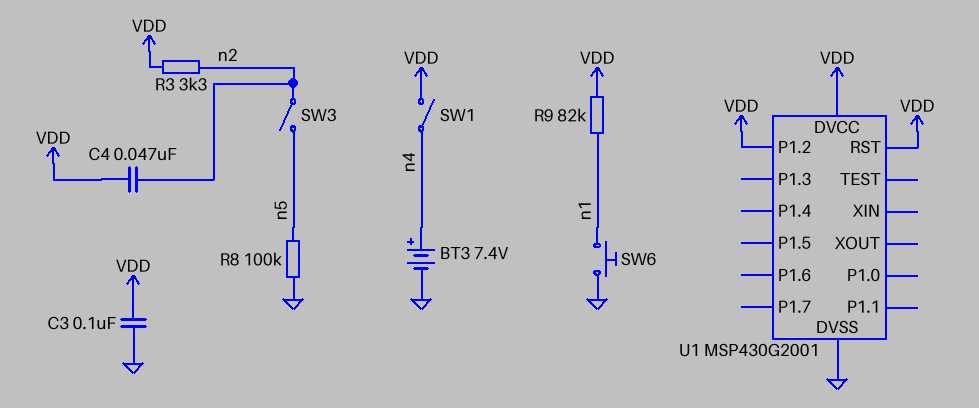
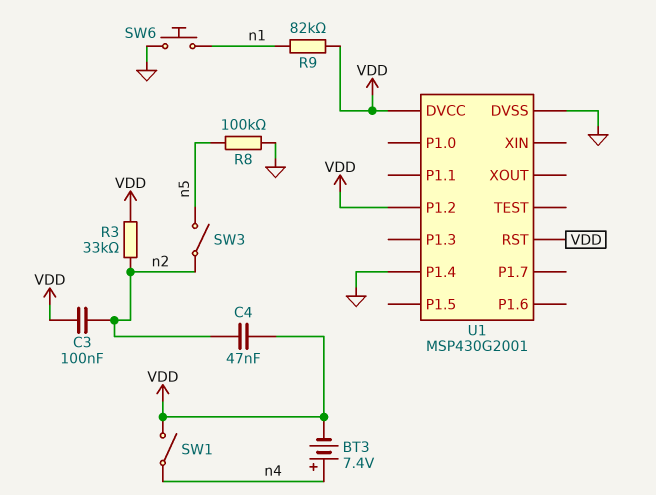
BT3: 7.4V (plus n4, minus GND) -> 7.4V (plus n4, minus VDD)
C3: 100nF (GND, VDD) -> 100nF (VDD, n2)
R3: 3.3k (VDD, n2) -> 33k (VDD, n2)
U1 pin P1.4: none -> GND

